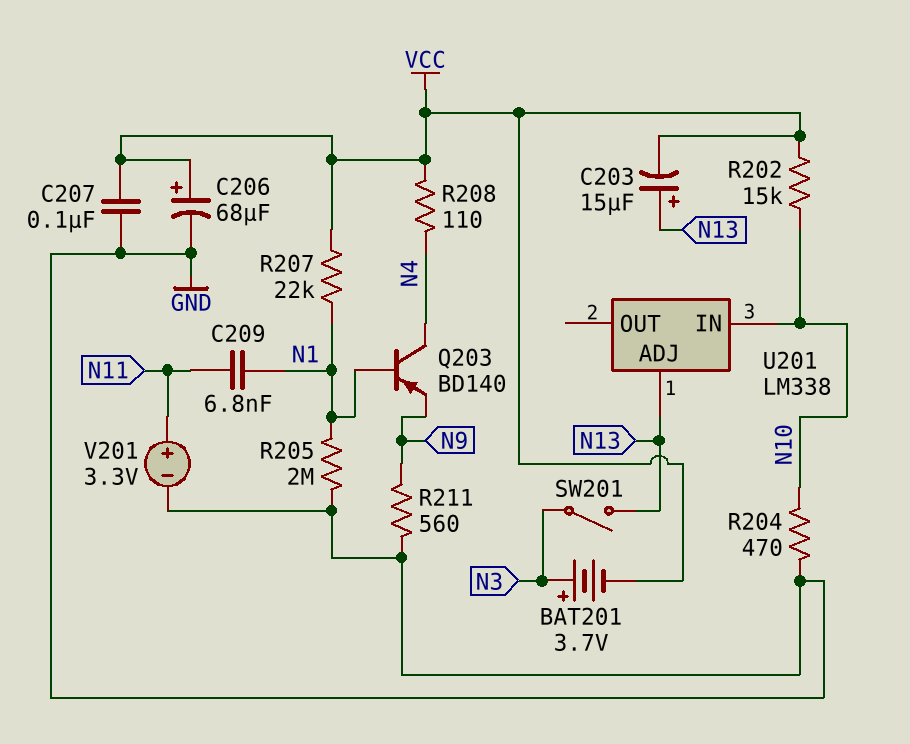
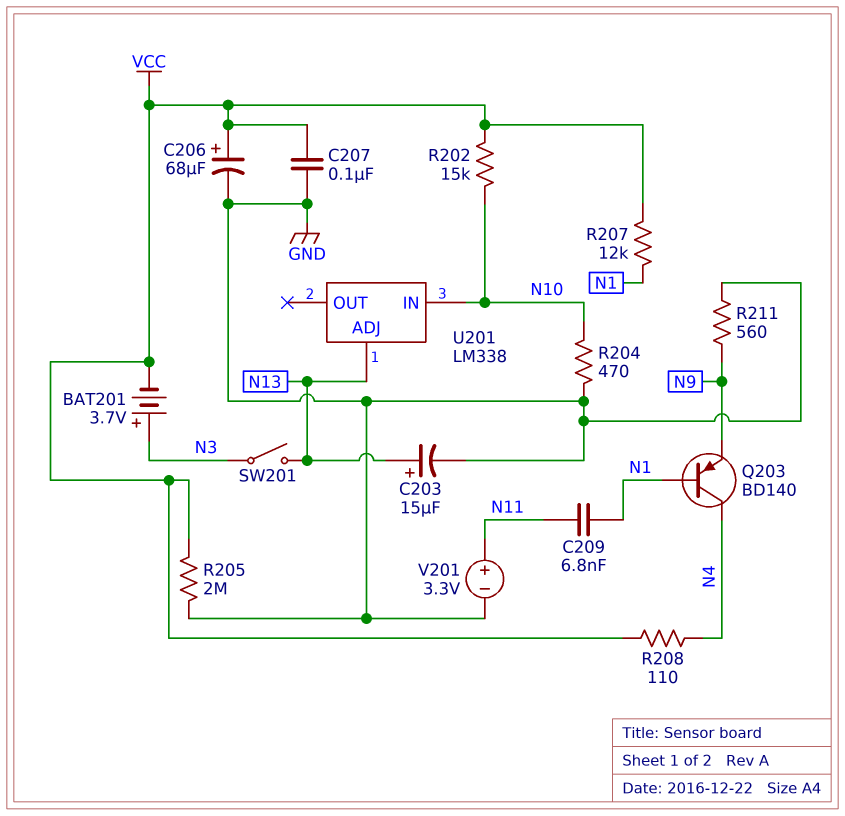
C203: 15uF (plus N13, minus VCC) -> 15uF (plus N13, minus GND)
R205: 2M (GND, N1) -> 2M (GND, VCC)
R207: 22k (N1, VCC) -> 12k (N1, VCC)

